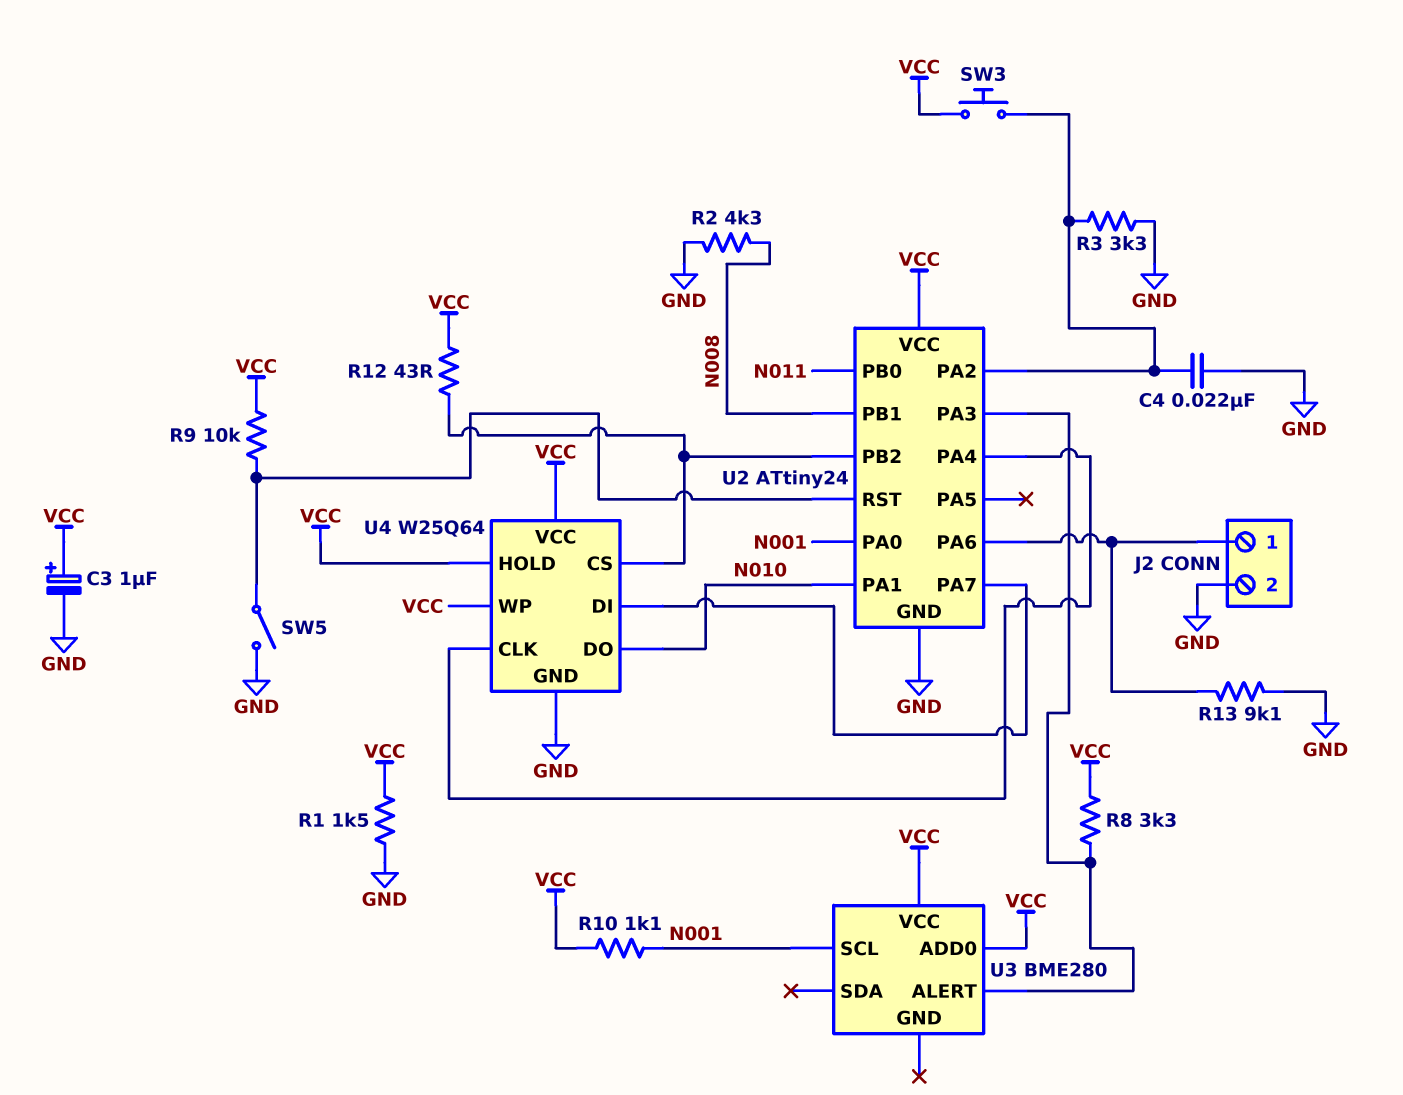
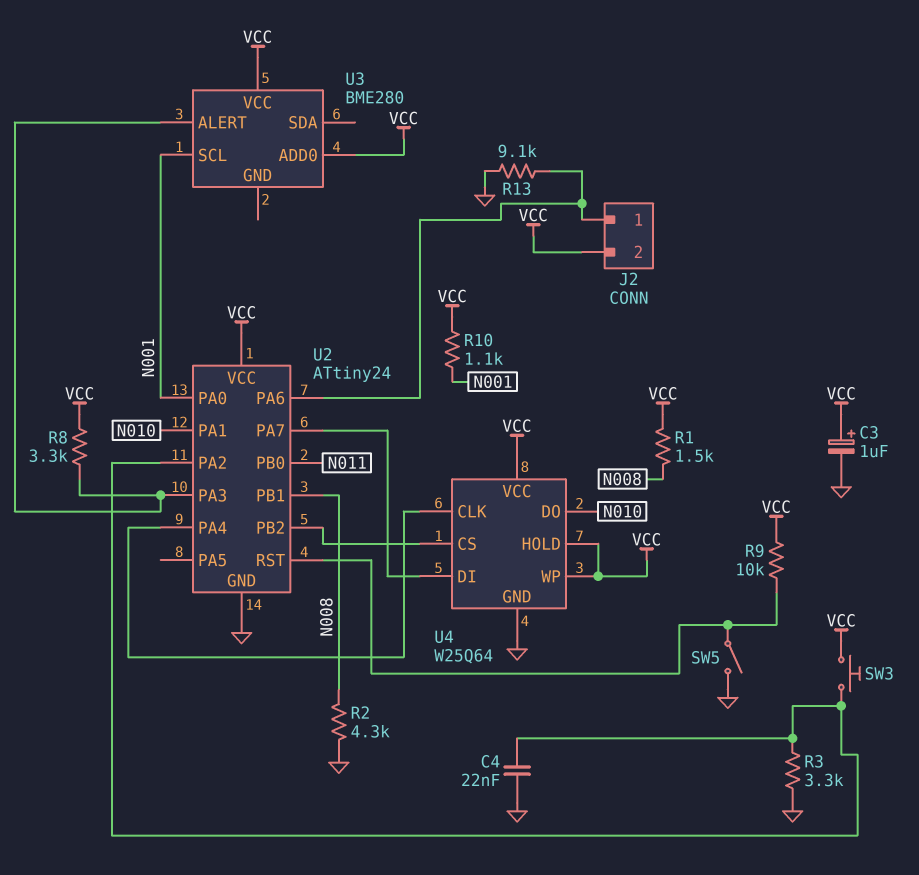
J2 pin 2: GND -> VCC
R1: 1.5k (GND, VCC) -> 1.5k (N008, VCC)
R12: 43 (U2/PB2, VCC) -> none

